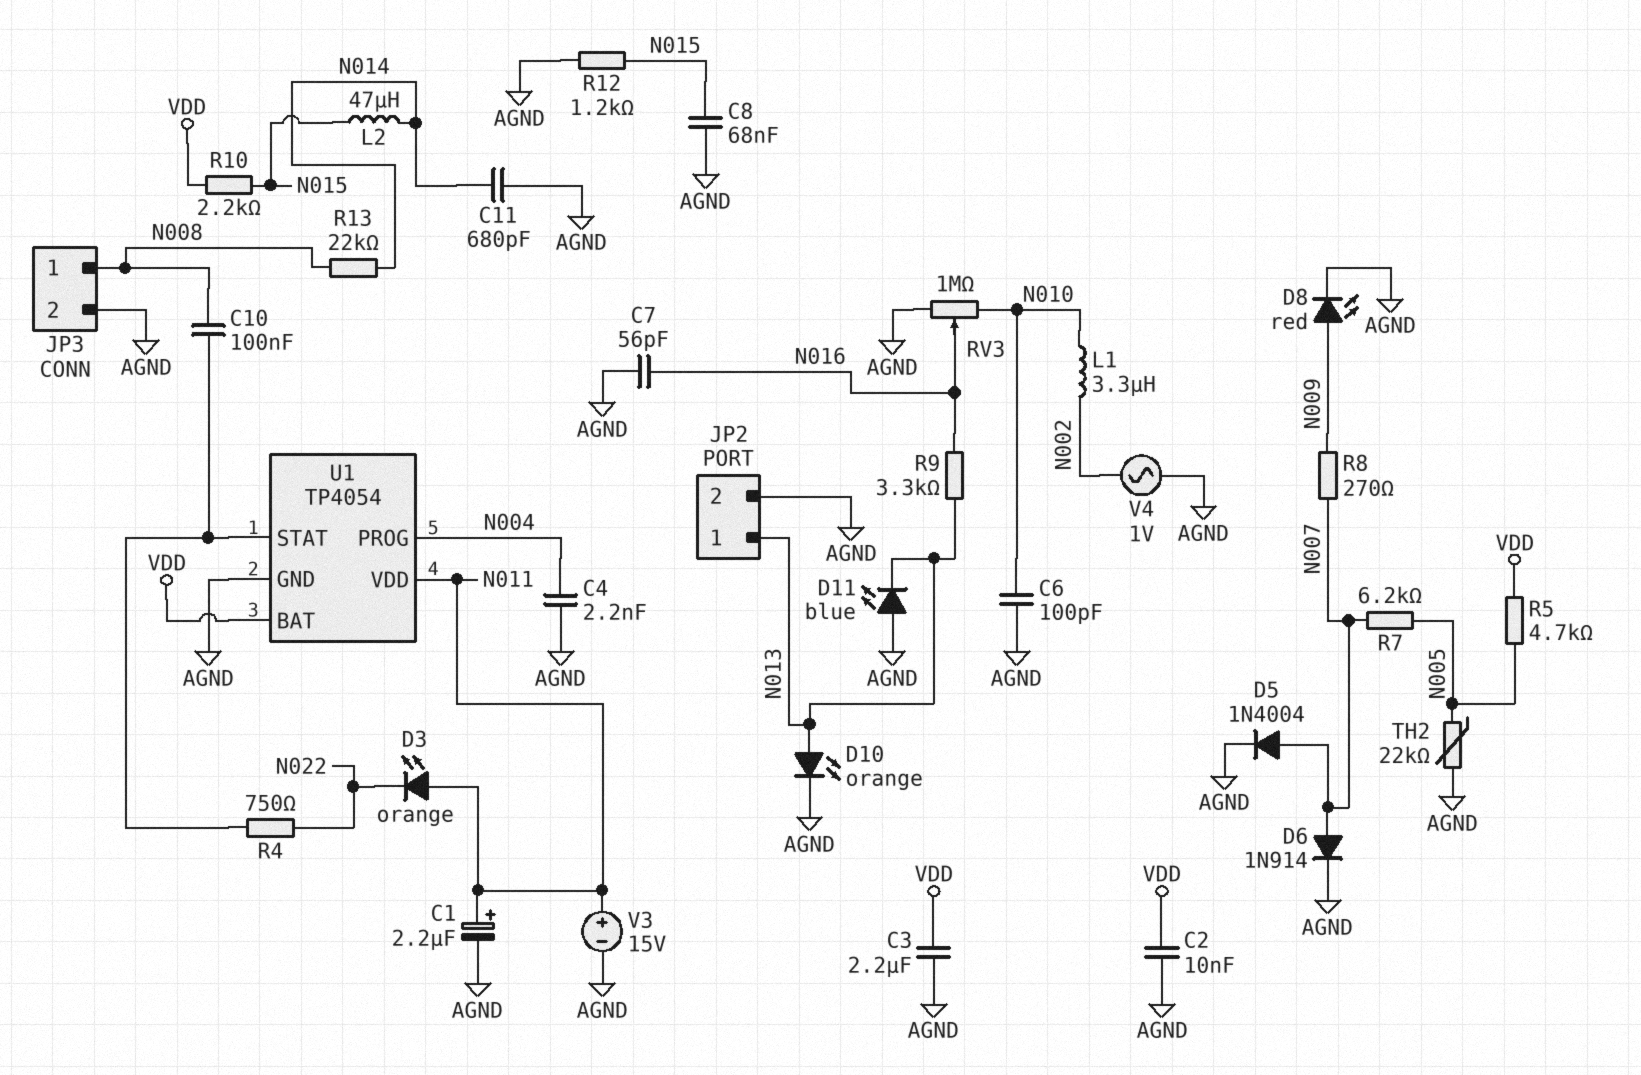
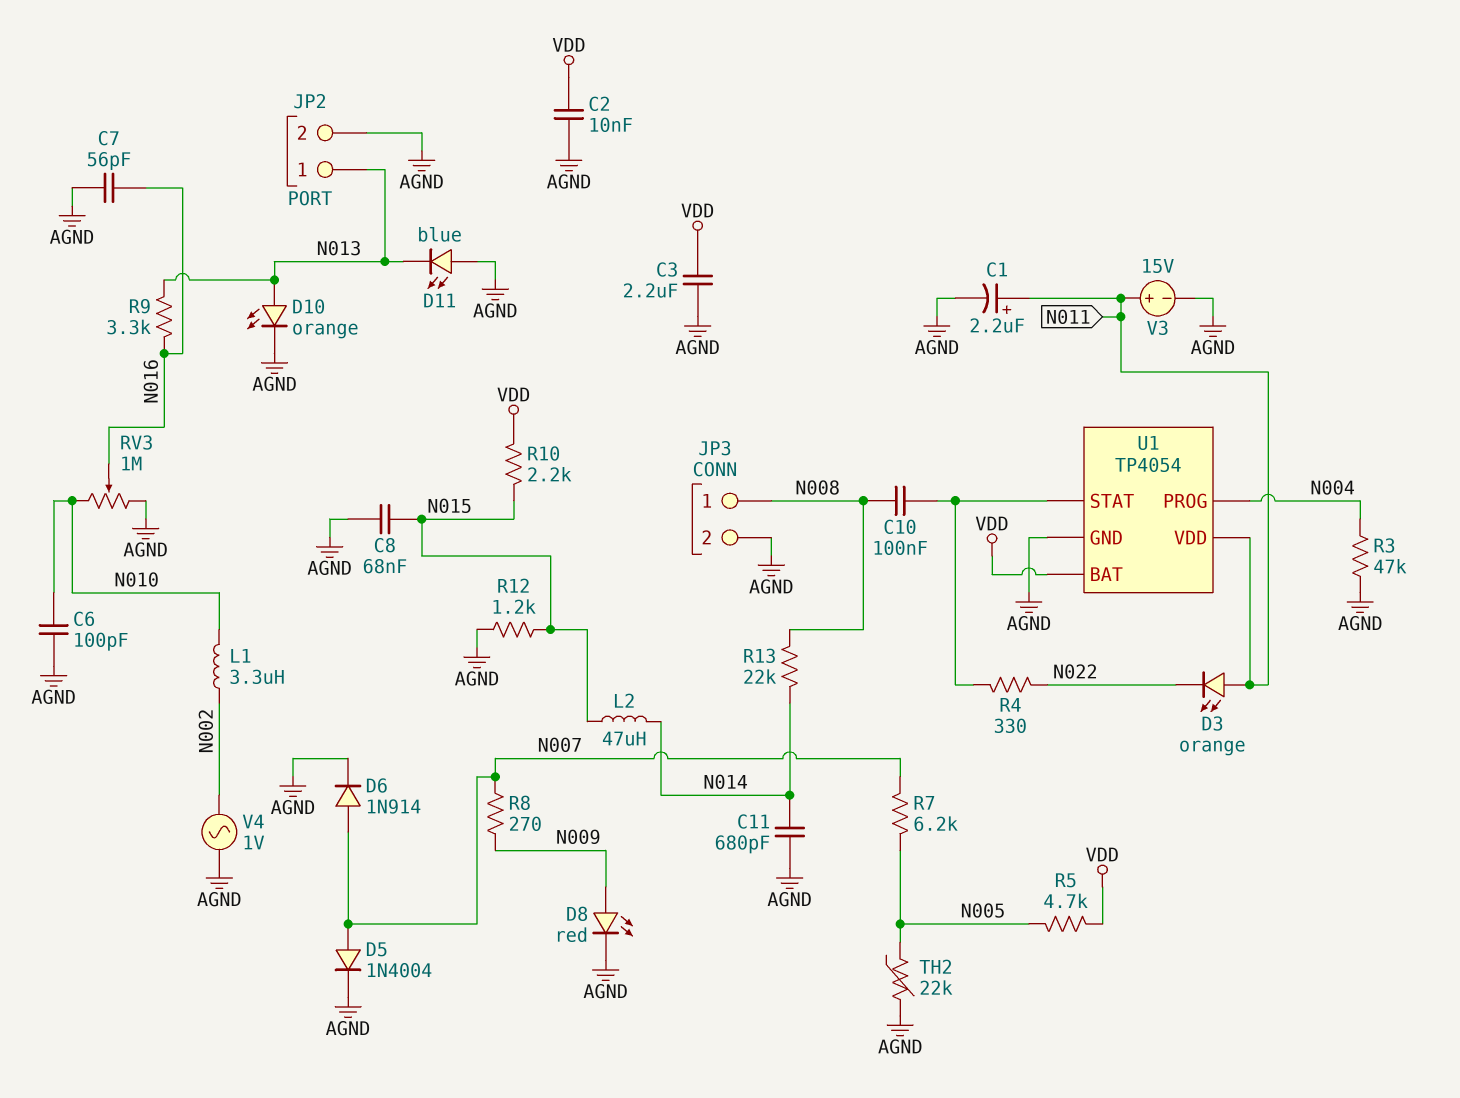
C4: 2.2nF (AGND, N004) -> none
R3: none -> 47k (AGND, N004)
R4: 750 (N022, U1/STAT) -> 330 (N022, U1/STAT)

